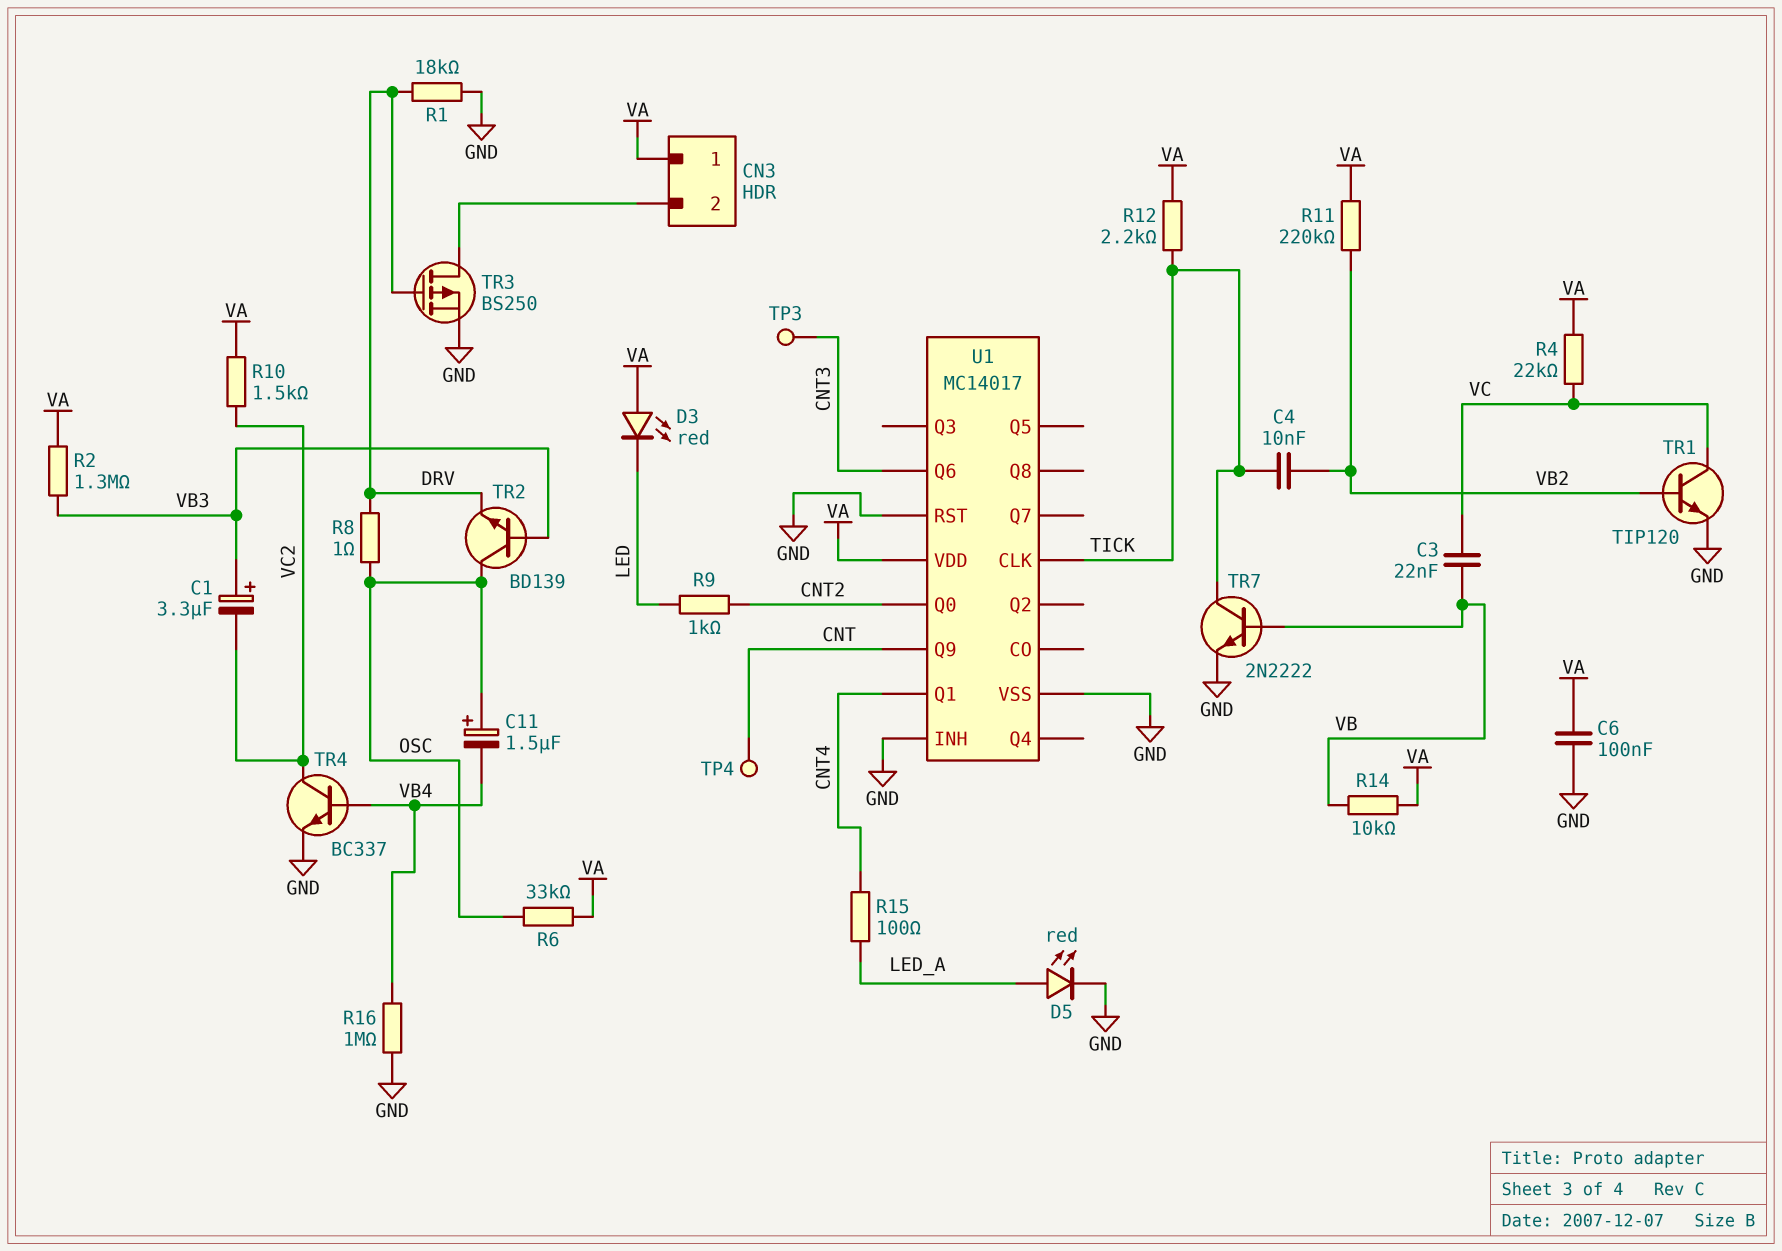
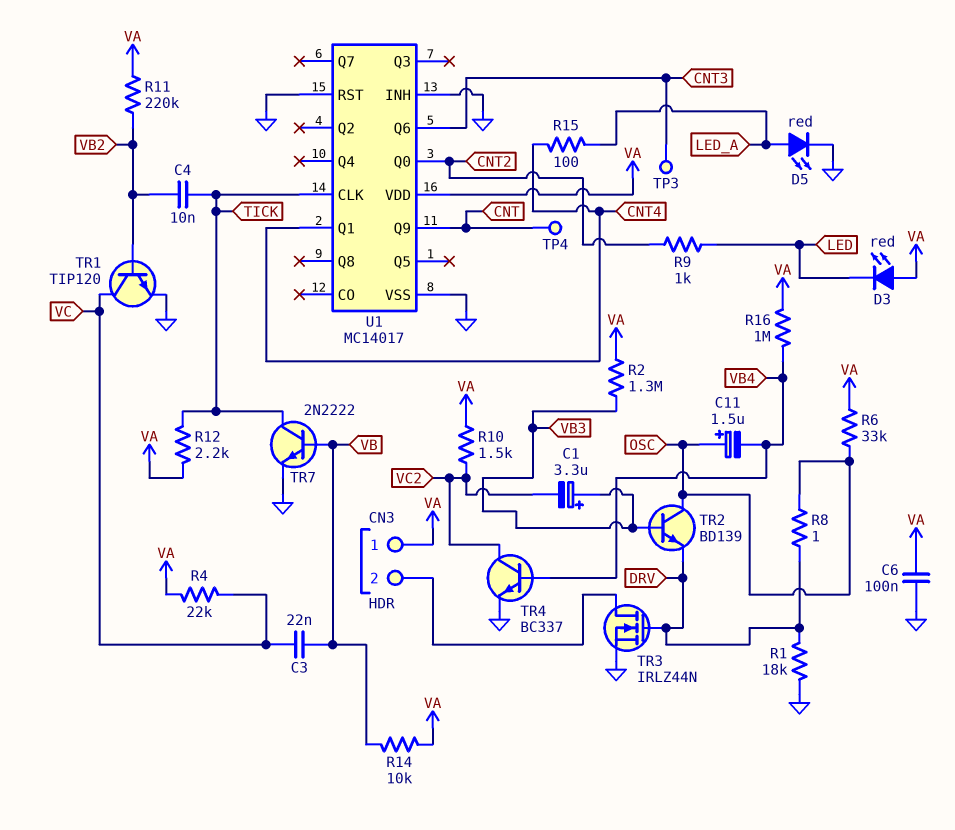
R16: 1M (GND, VB4) -> 1M (VA, VB4)
TR3: PMOS BS250 (G DRV, D CN3/2, S GND) -> NMOS IRLZ44N (G DRV, D CN3/2, S GND)

